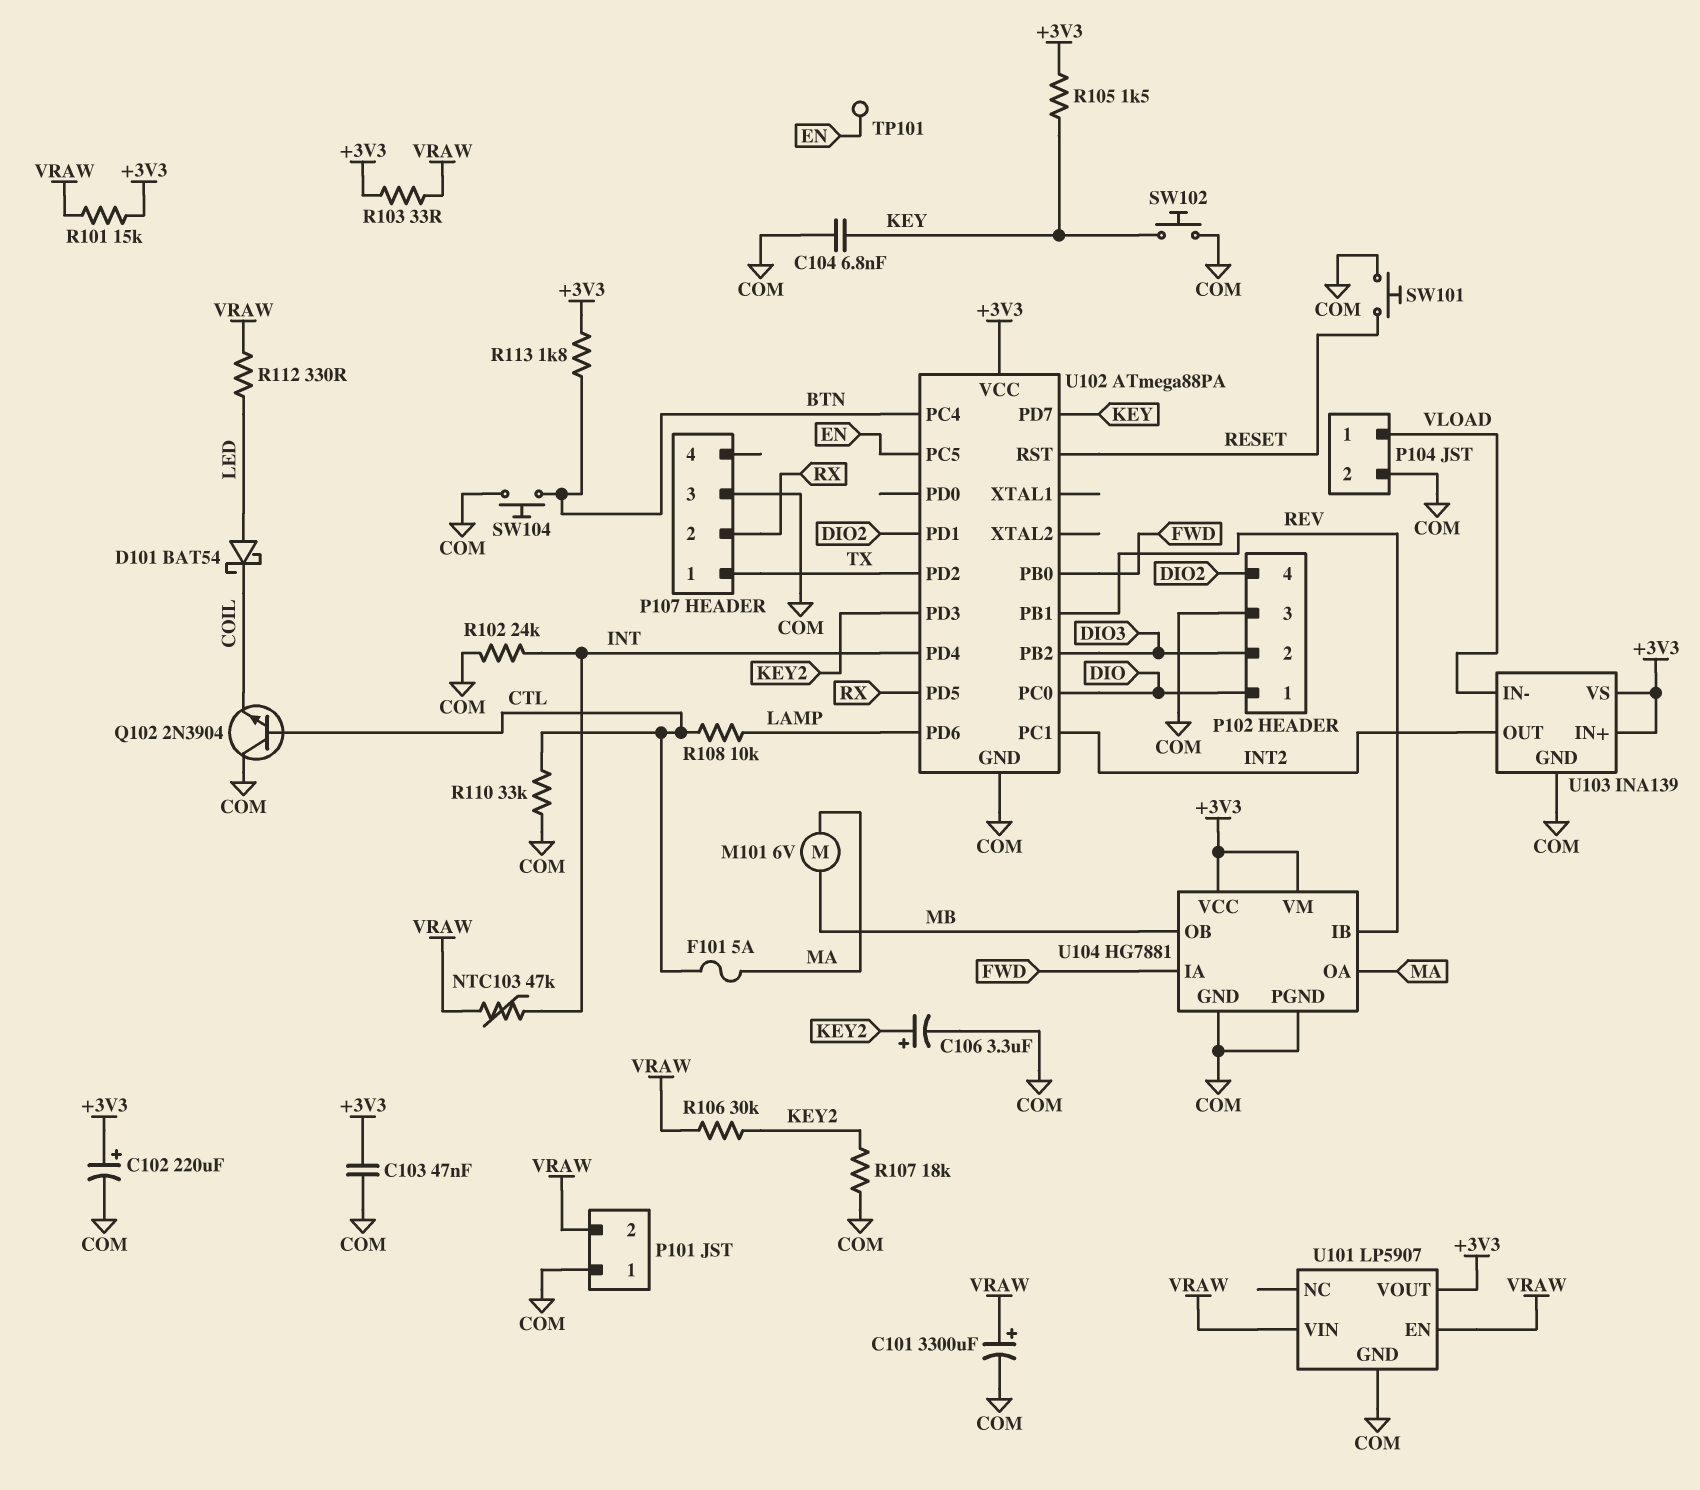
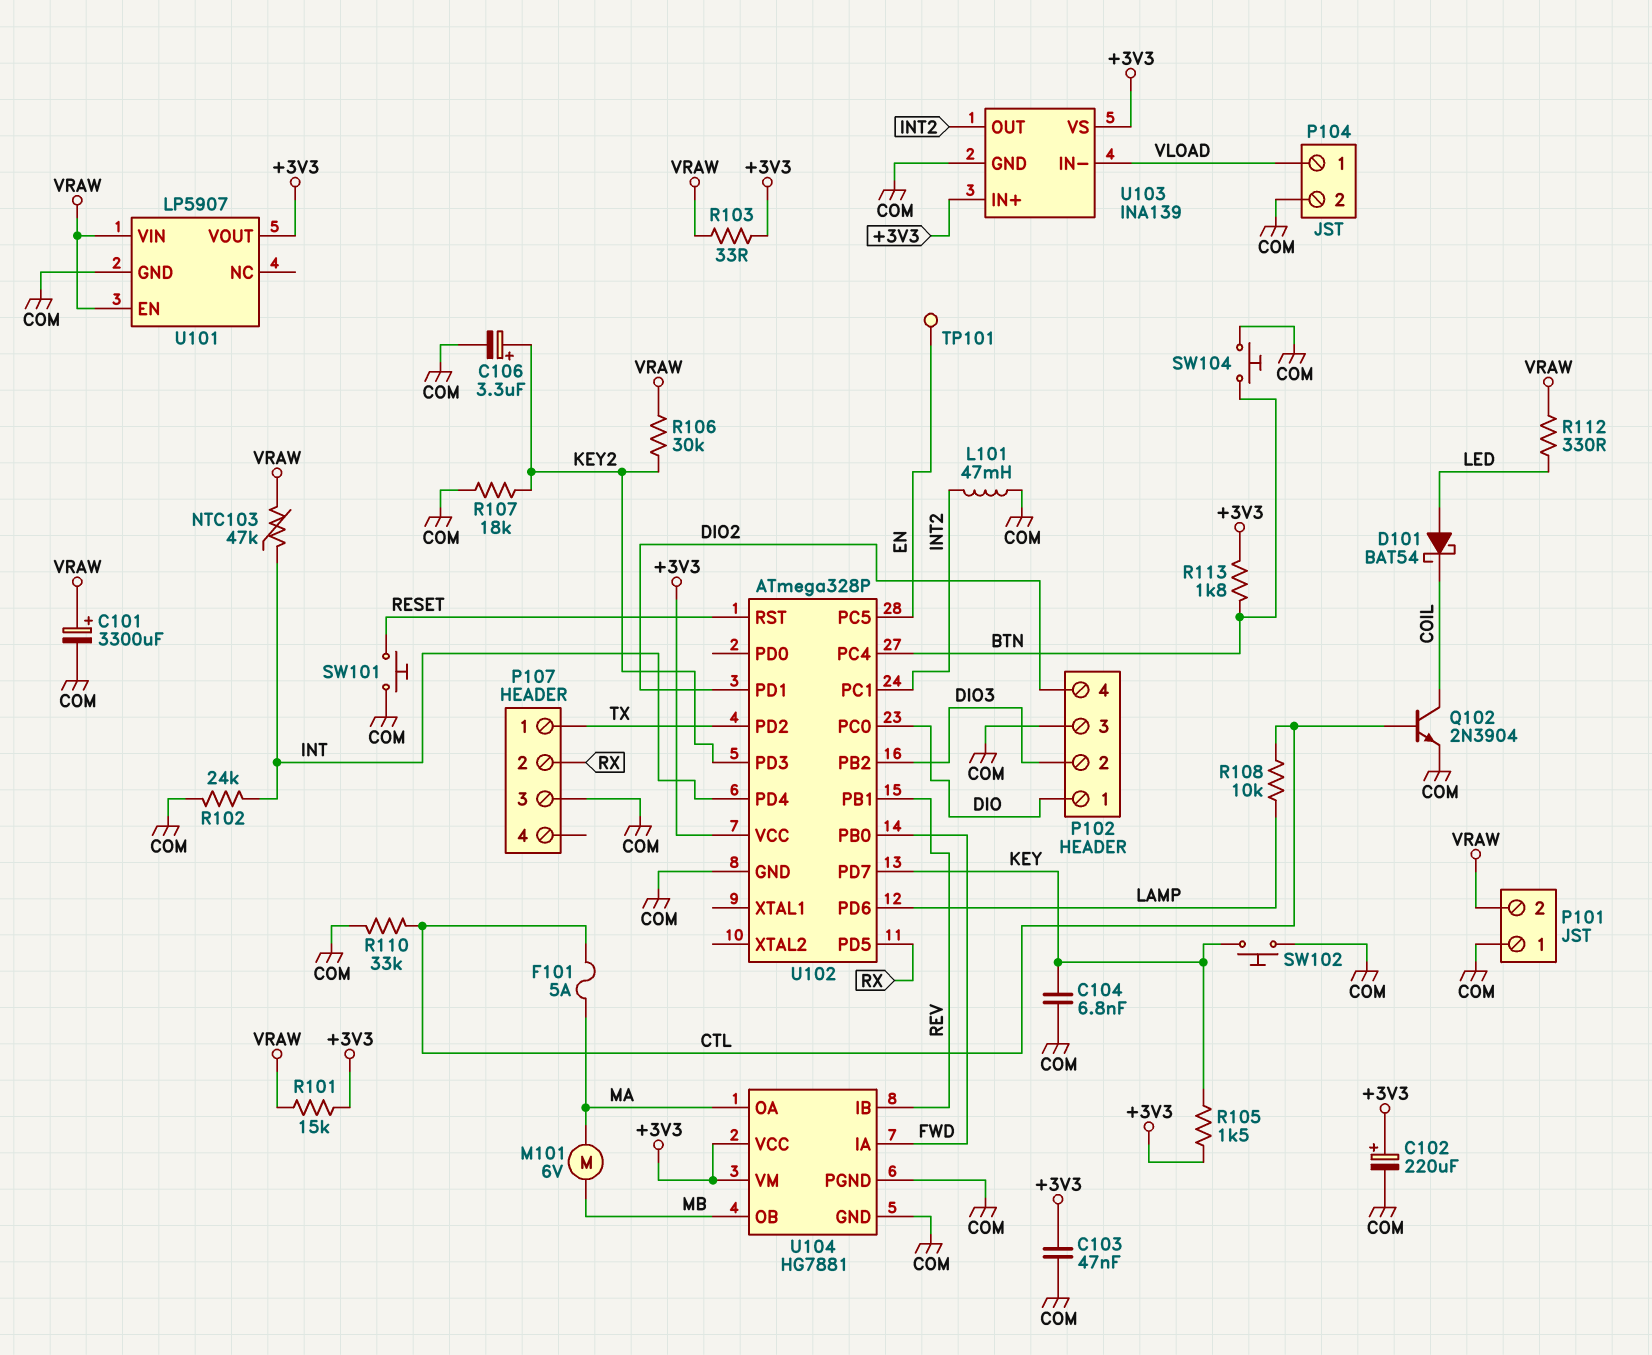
L101: none -> 47mH (COM, INT2)
Q102: NPN 2N3904 (B CTL, C COM, E COIL) -> NPN 2N3904 (B CTL, C COIL, E COM)
U102: ATmega88PA -> ATmega328P

